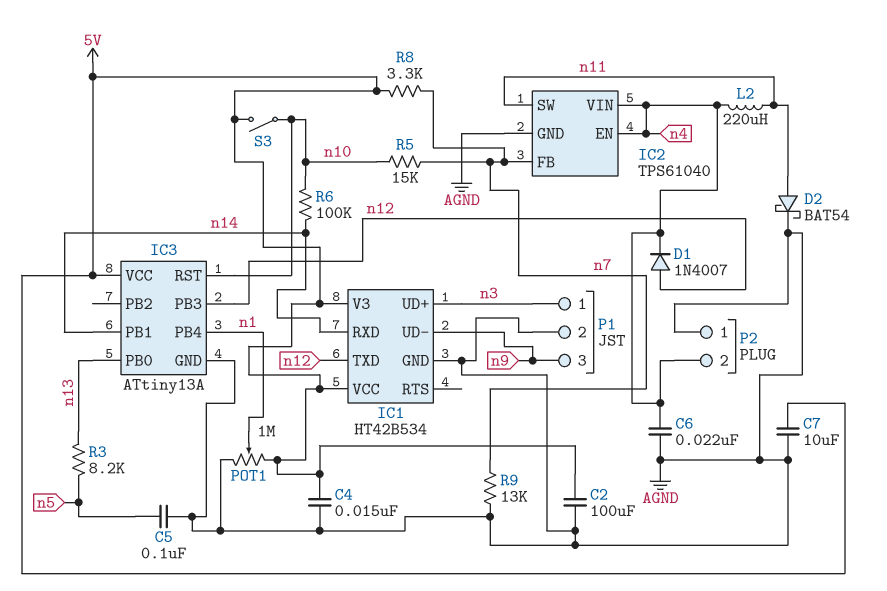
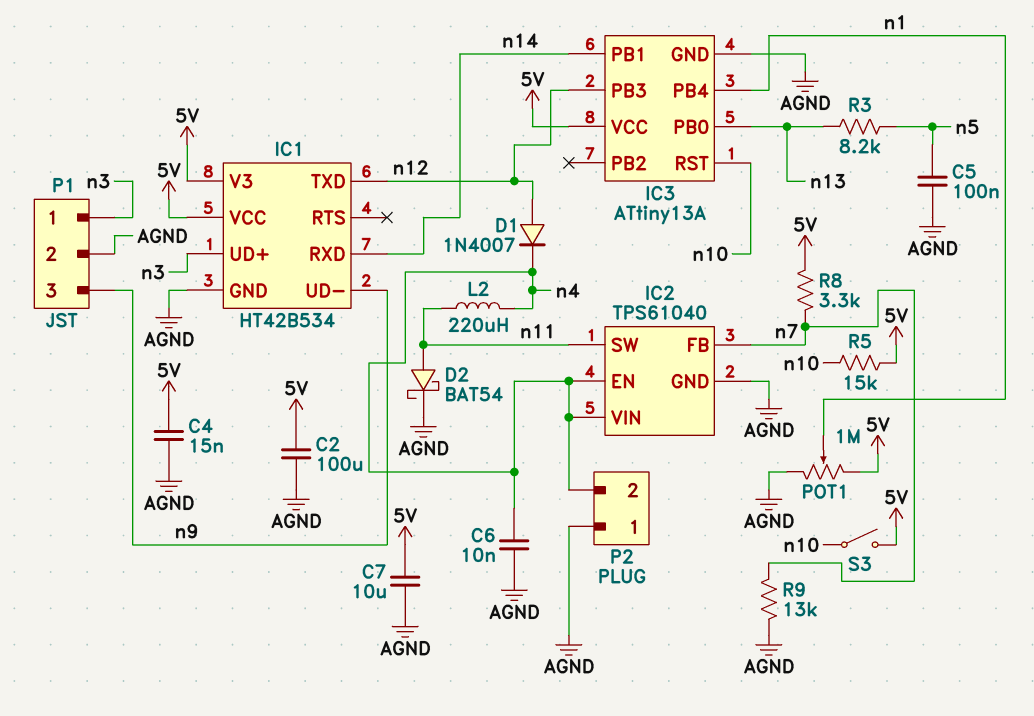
C6: 22nF (AGND, n4) -> 10nF (AGND, n4)
R5: 15k (n7, n10) -> 15k (5V, n10)
R6: 100k (n10, n14) -> none

